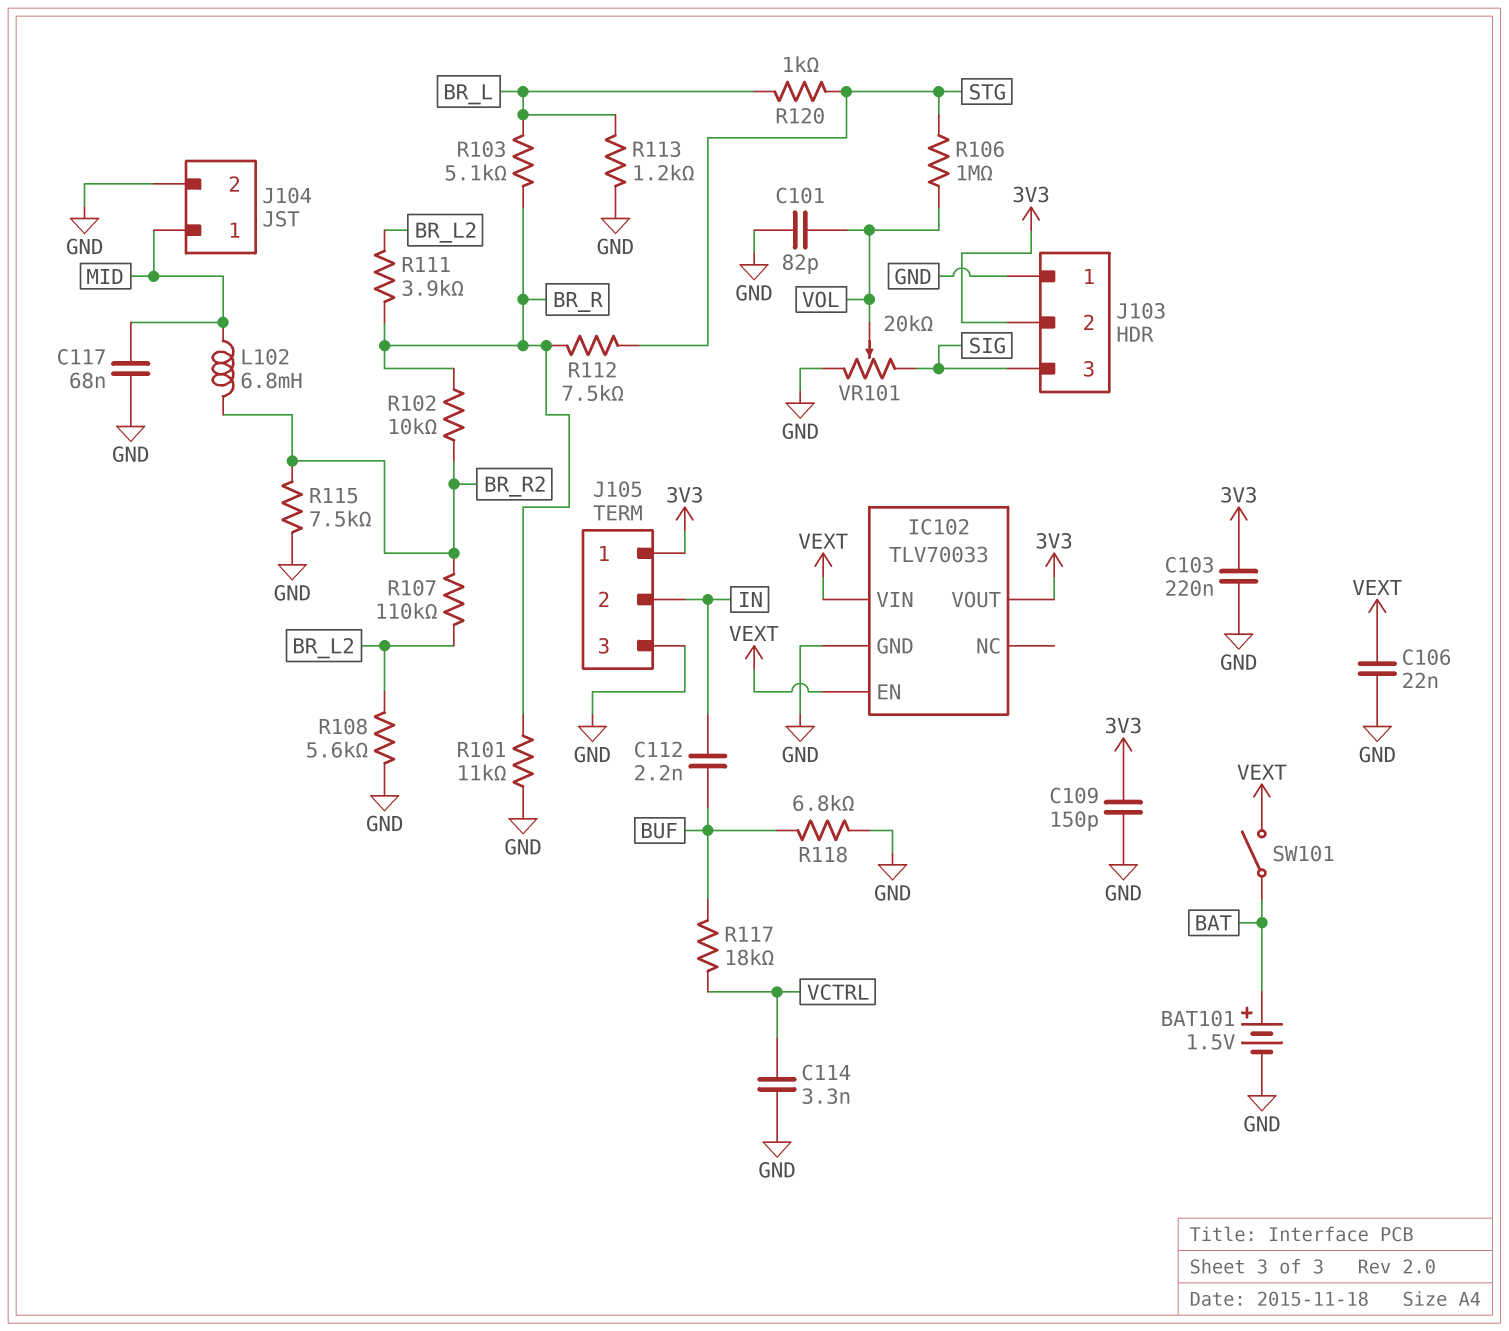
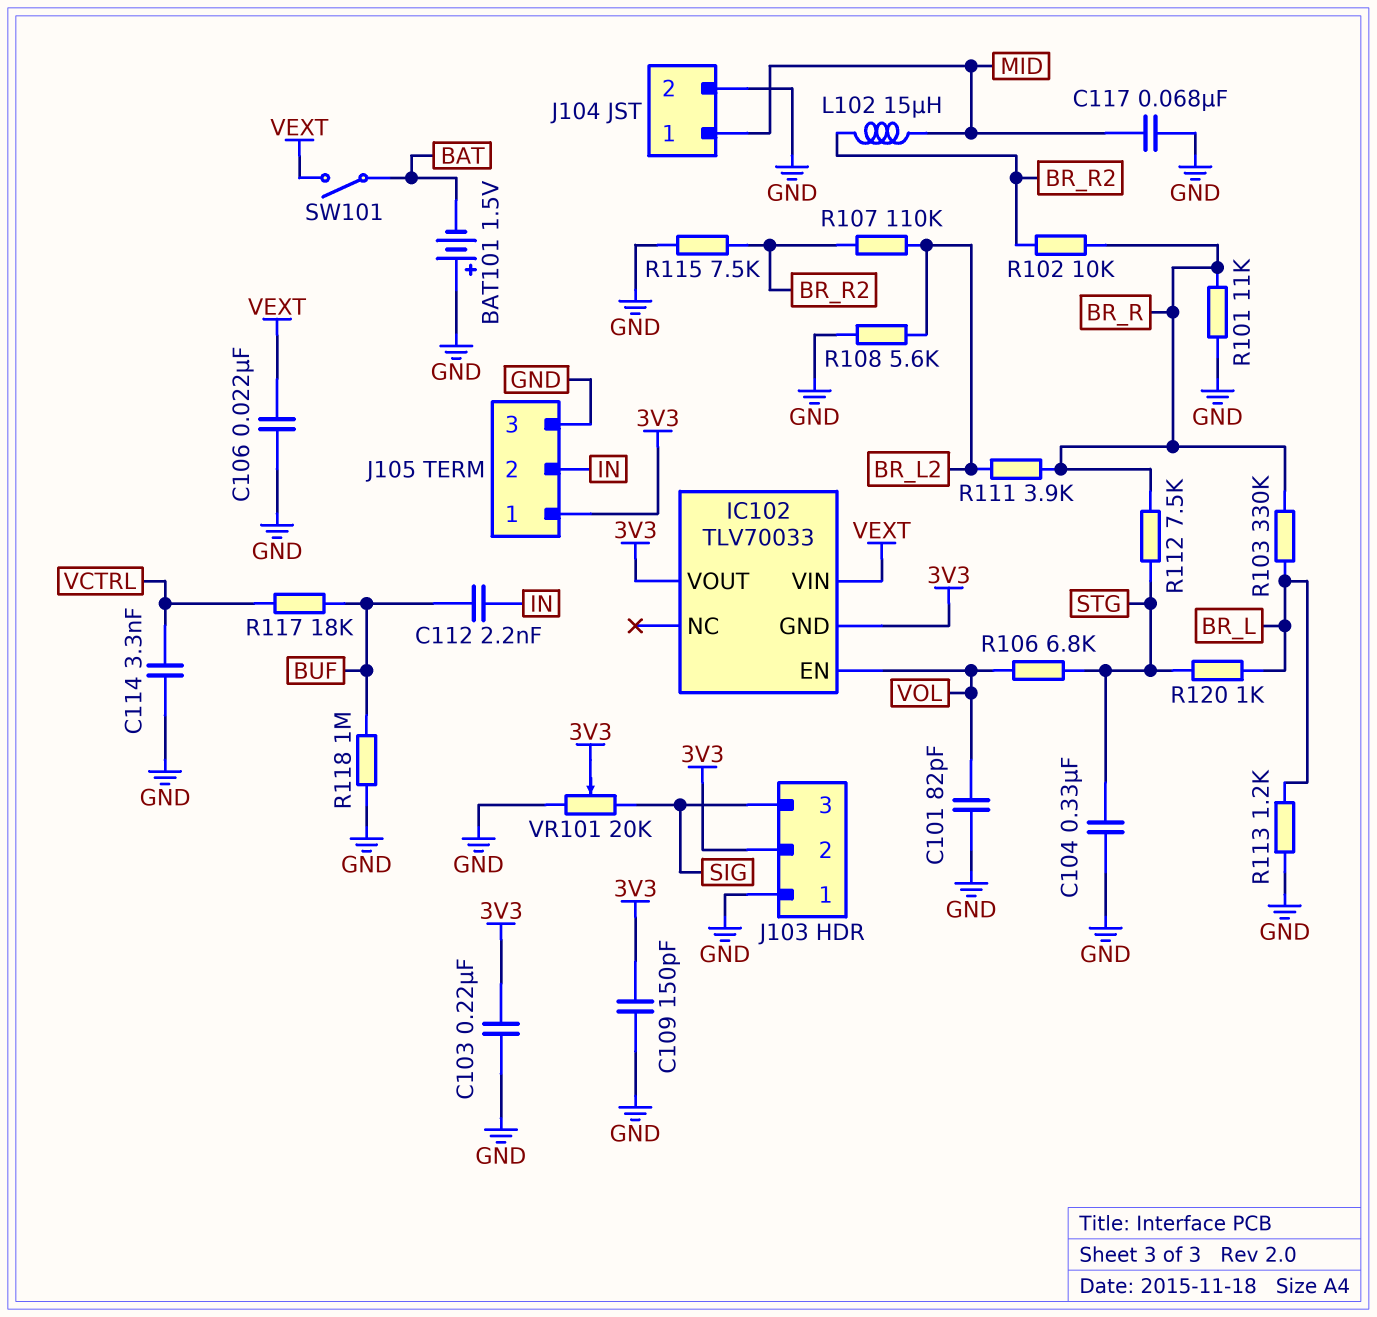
BAT101: 1.5V (plus BAT, minus GND) -> 1.5V (plus GND, minus BAT)
C104: none -> 330nF (GND, STG)
IC102 pin EN: VEXT -> VOL
IC102 pin GND: GND -> 3V3
L102: 6.8mH (BR_R2, MID) -> 15uH (BR_R2, MID)
R103: 5.1k (BR_L, BR_R) -> 330k (BR_L, BR_R)
R106: 1M (STG, VOL) -> 6.8k (STG, VOL)
R118: 6.8k (BUF, GND) -> 1M (BUF, GND)
VR101: 20k (GND, SIG, wiper VOL) -> 20k (GND, SIG, wiper 3V3)

